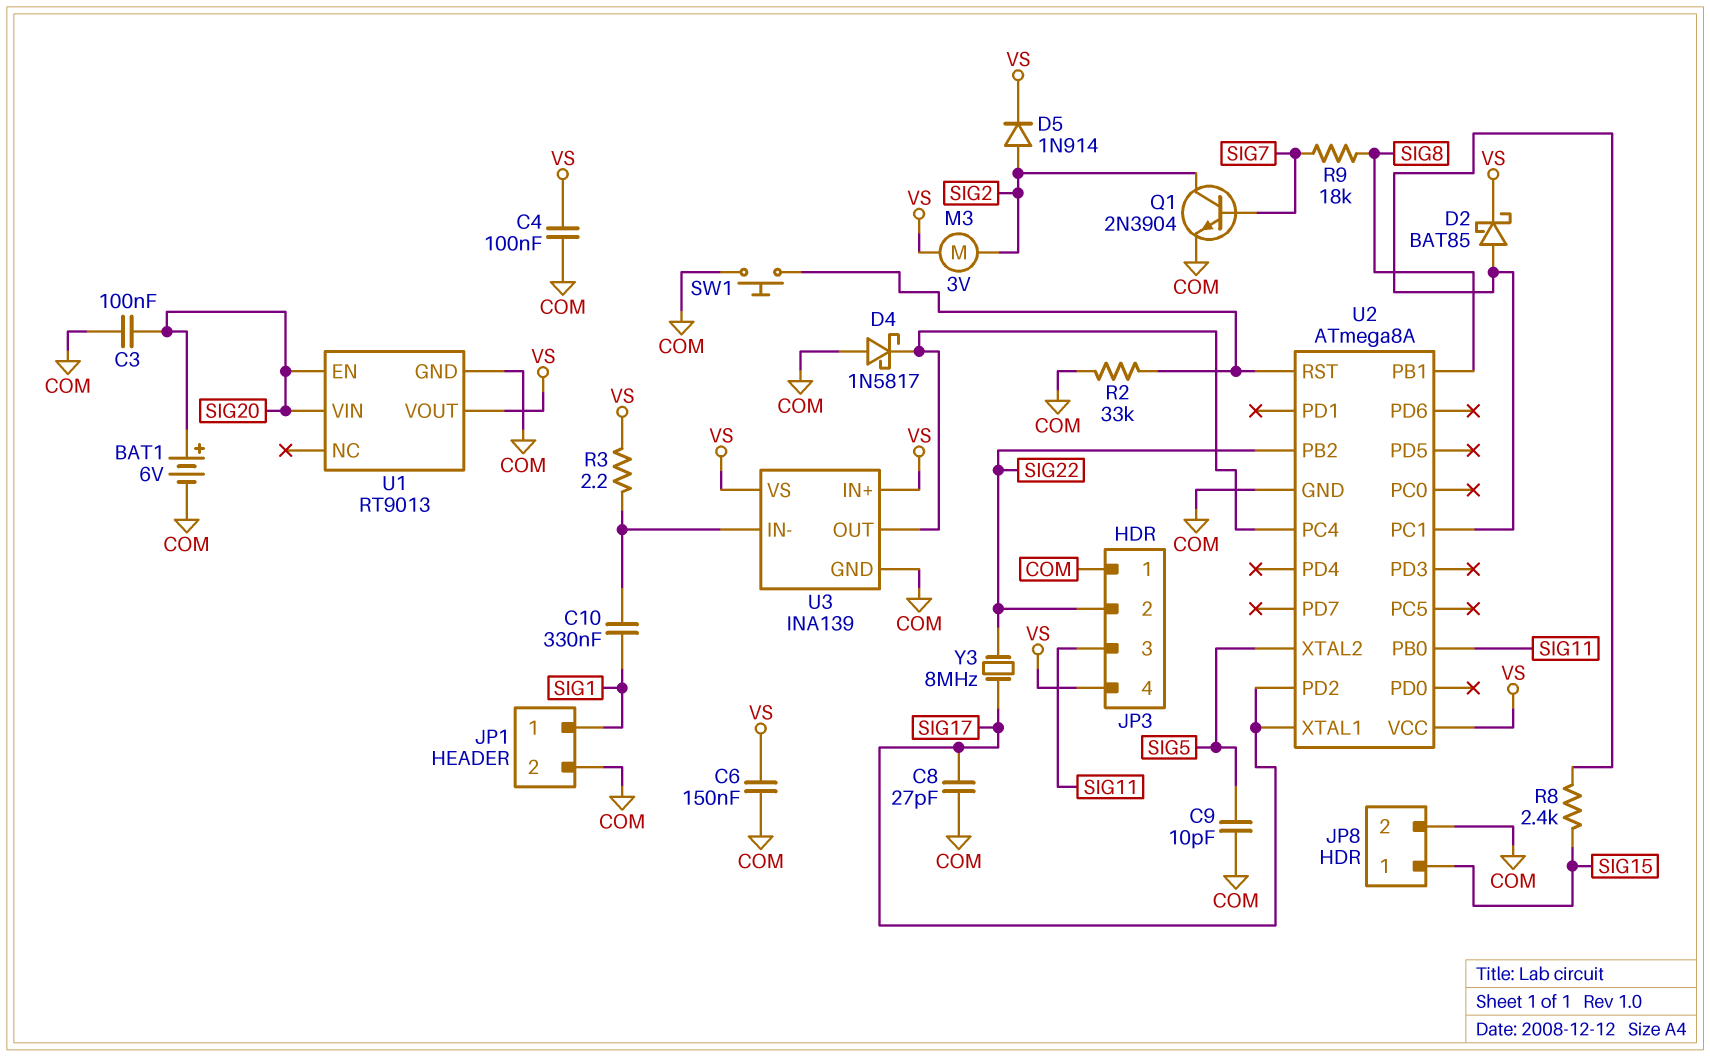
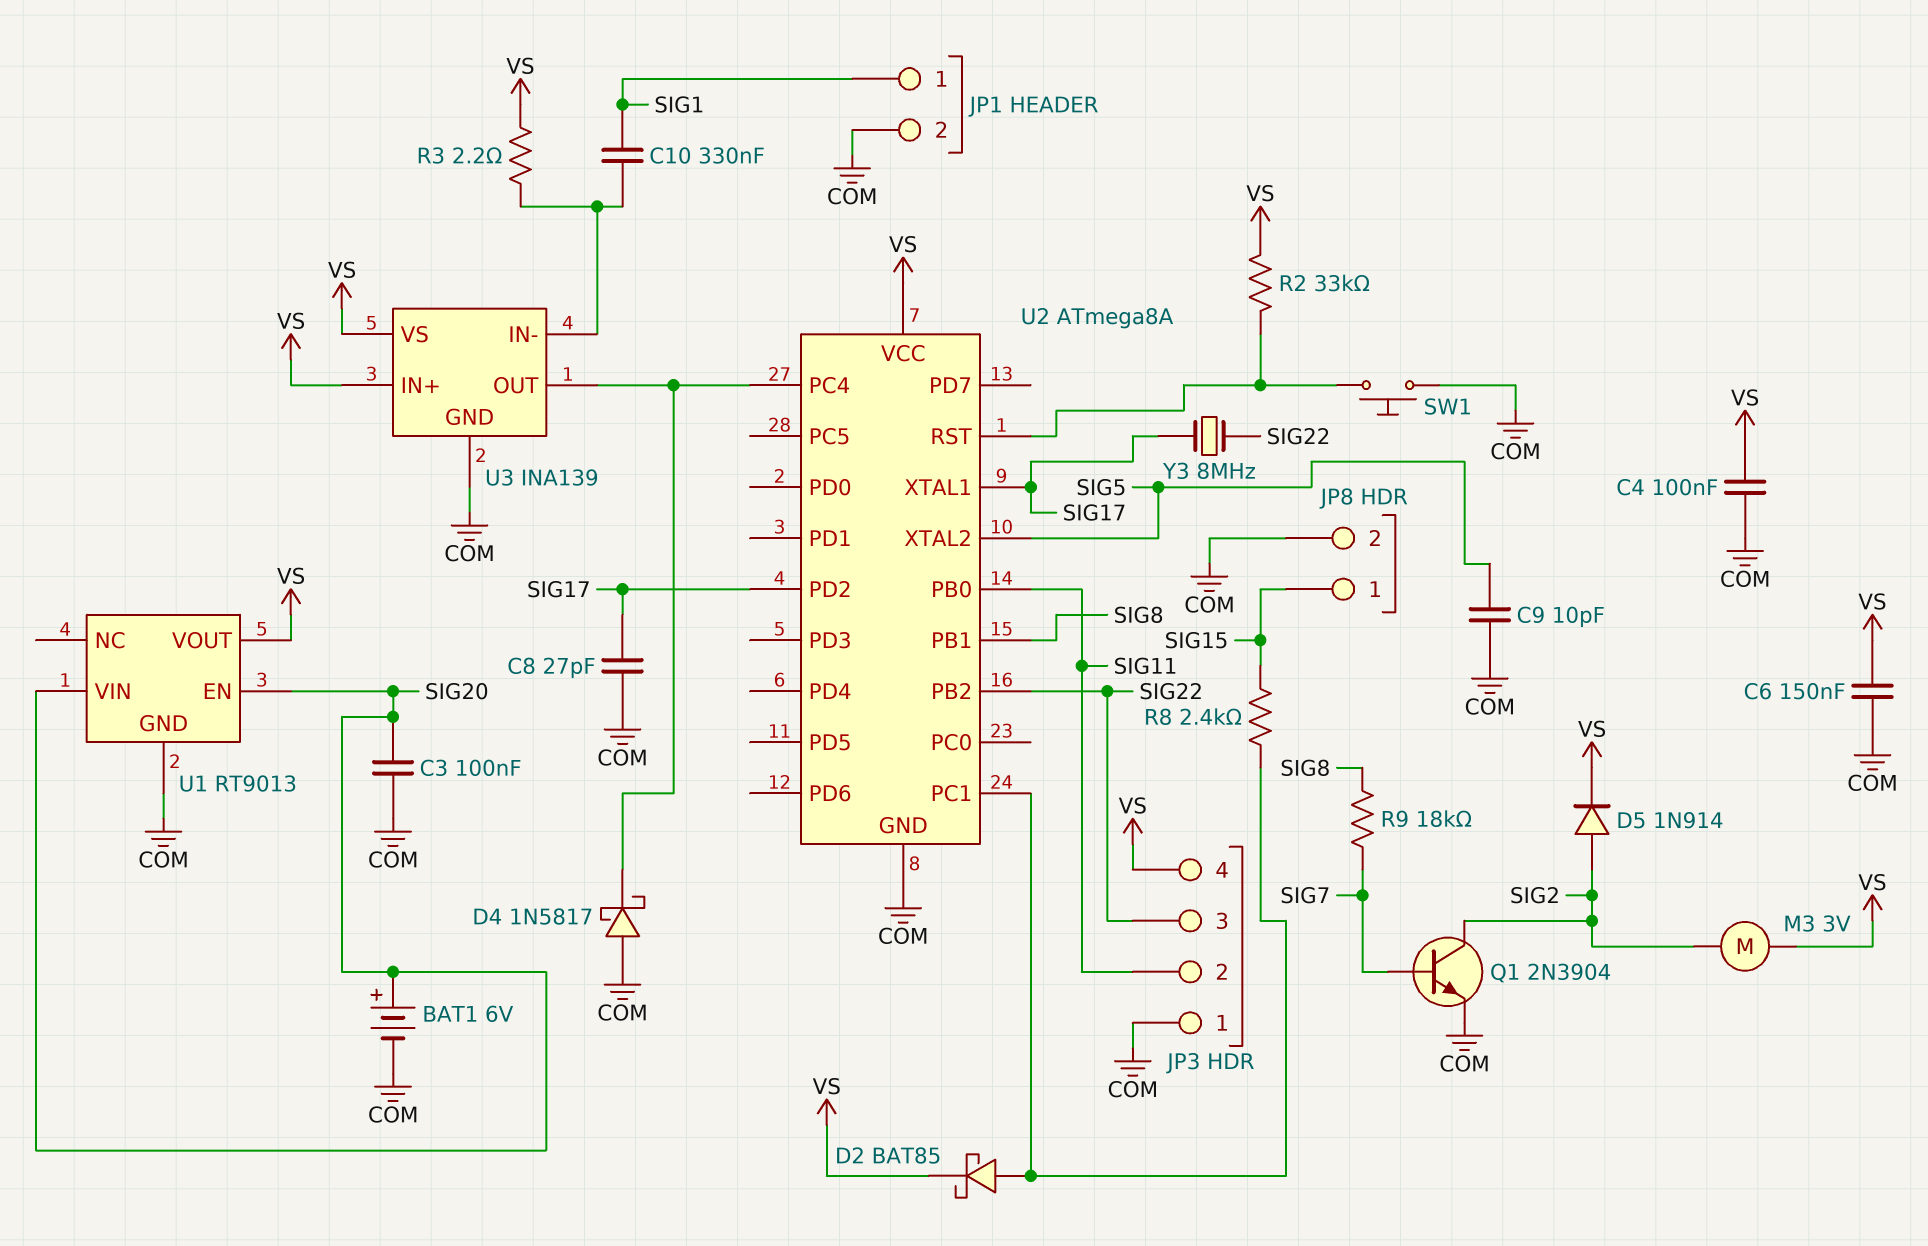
JP3 pin 2: SIG22 -> SIG11
JP3 pin 3: SIG11 -> SIG22
R2: 33k (COM, U2/RST) -> 33k (U2/RST, VS)

